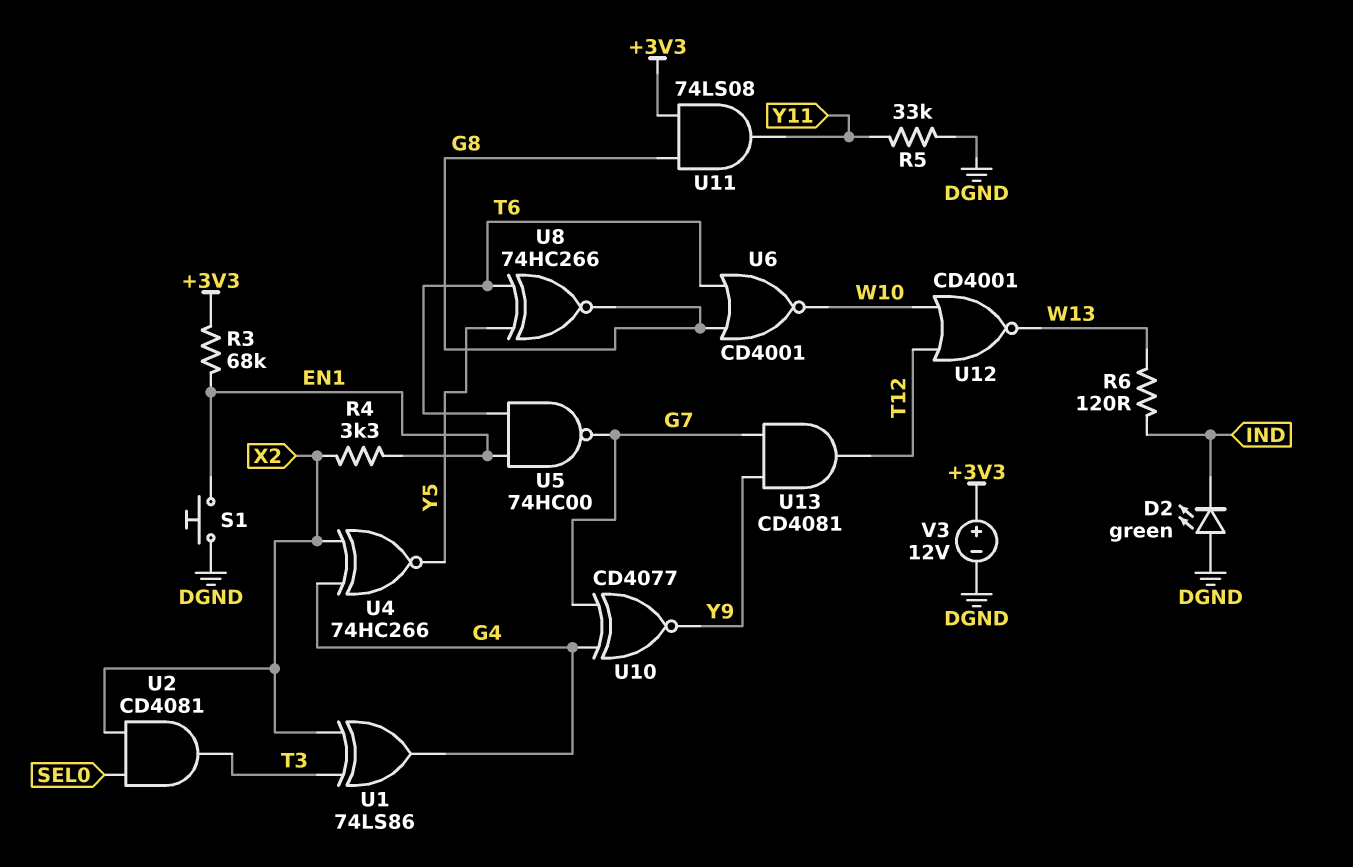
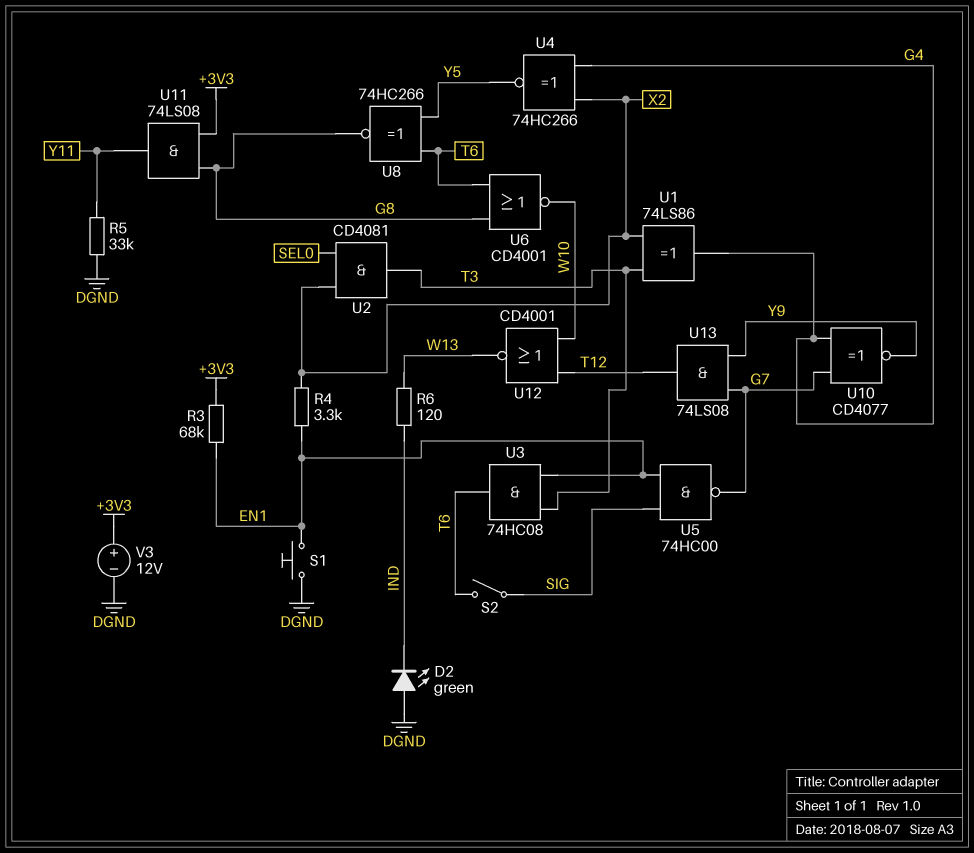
S2: none -> switch (SIG, T6)
U3: none -> AND 74HC08 (in EN1, in T3, out T6)
U5: NAND 74HC00 (in EN1, in T6, out G7) -> NAND 74HC00 (in EN1, in SIG, out G7)
U13: AND CD4081 (in G7, in Y9, out T12) -> AND 74LS08 (in G7, in Y9, out T12)

